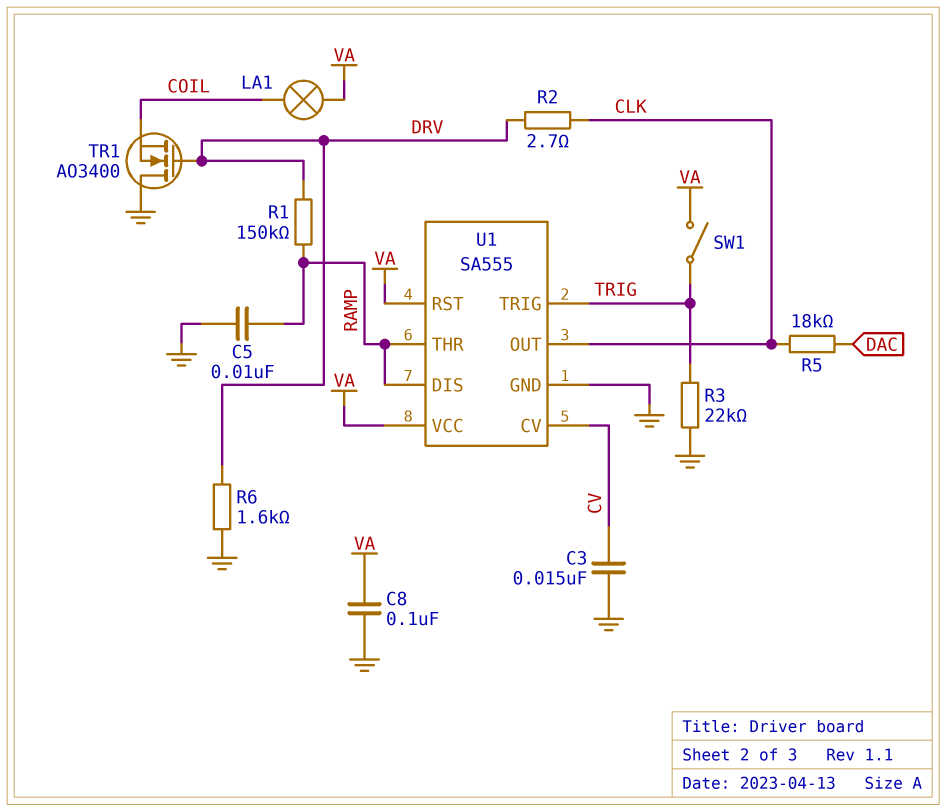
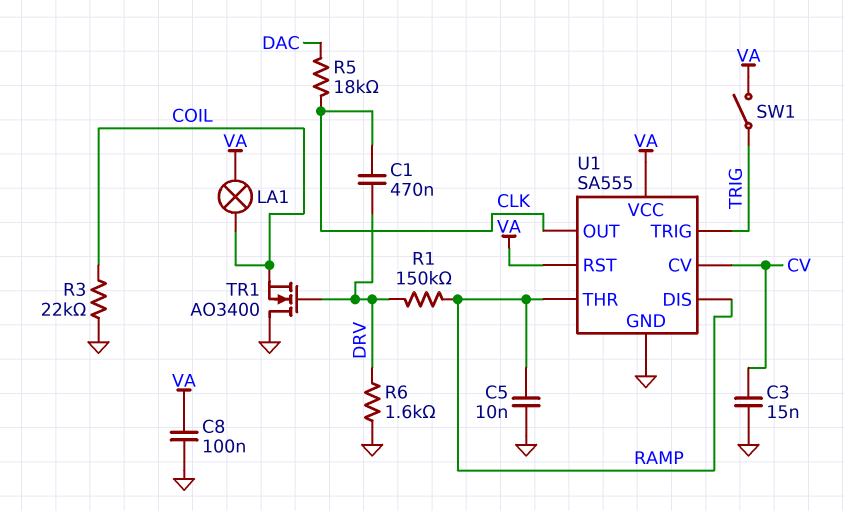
C1: none -> 470nF (CLK, DRV)
R2: 2.7 (CLK, DRV) -> none
R3: 22k (GND, TRIG) -> 22k (COIL, GND)

